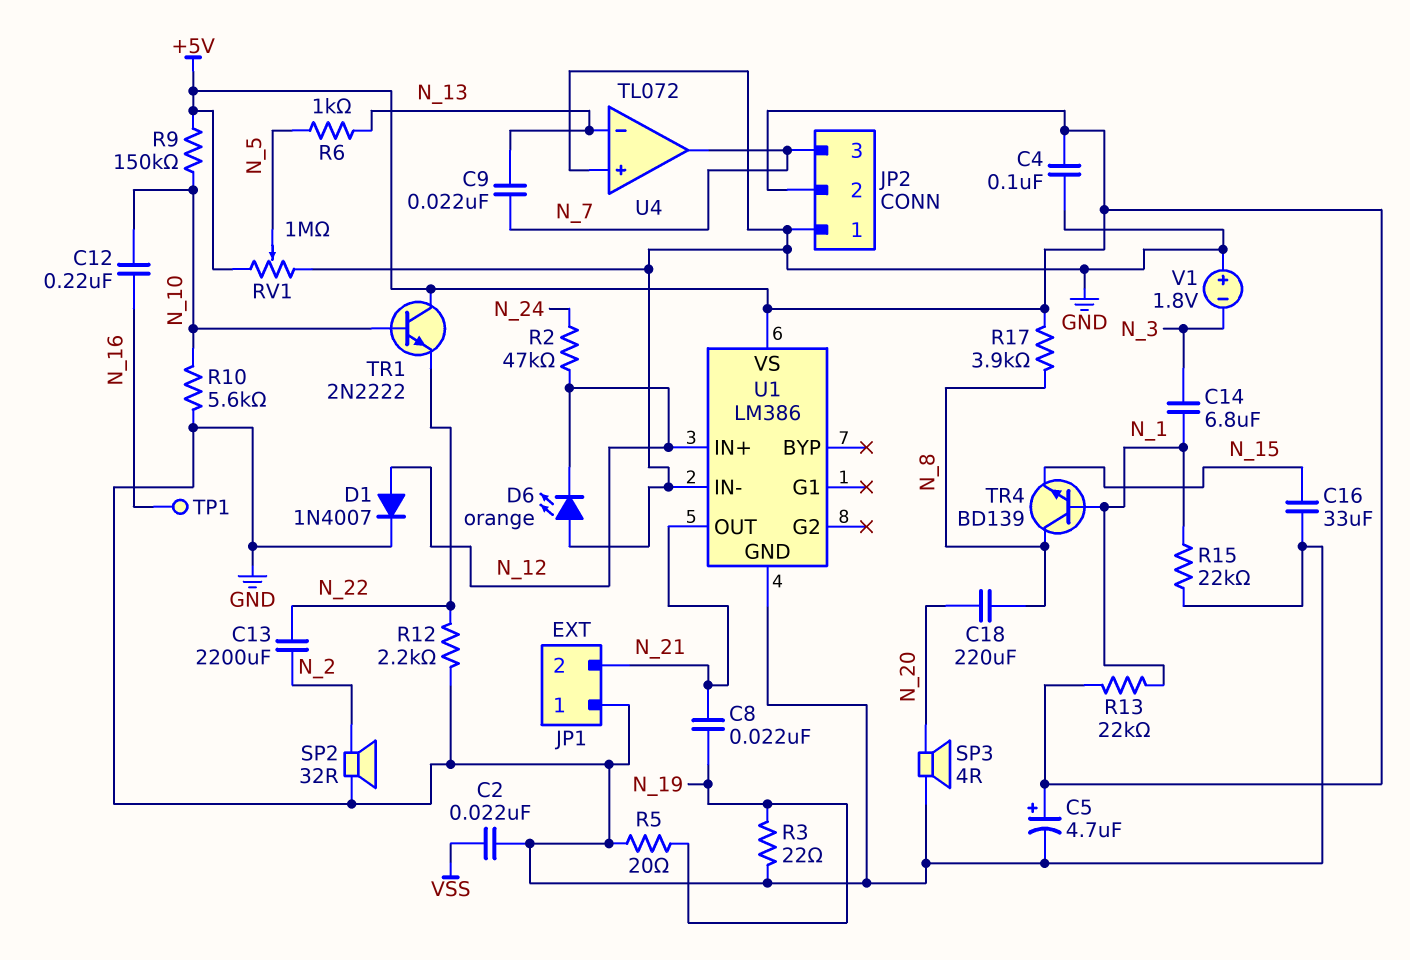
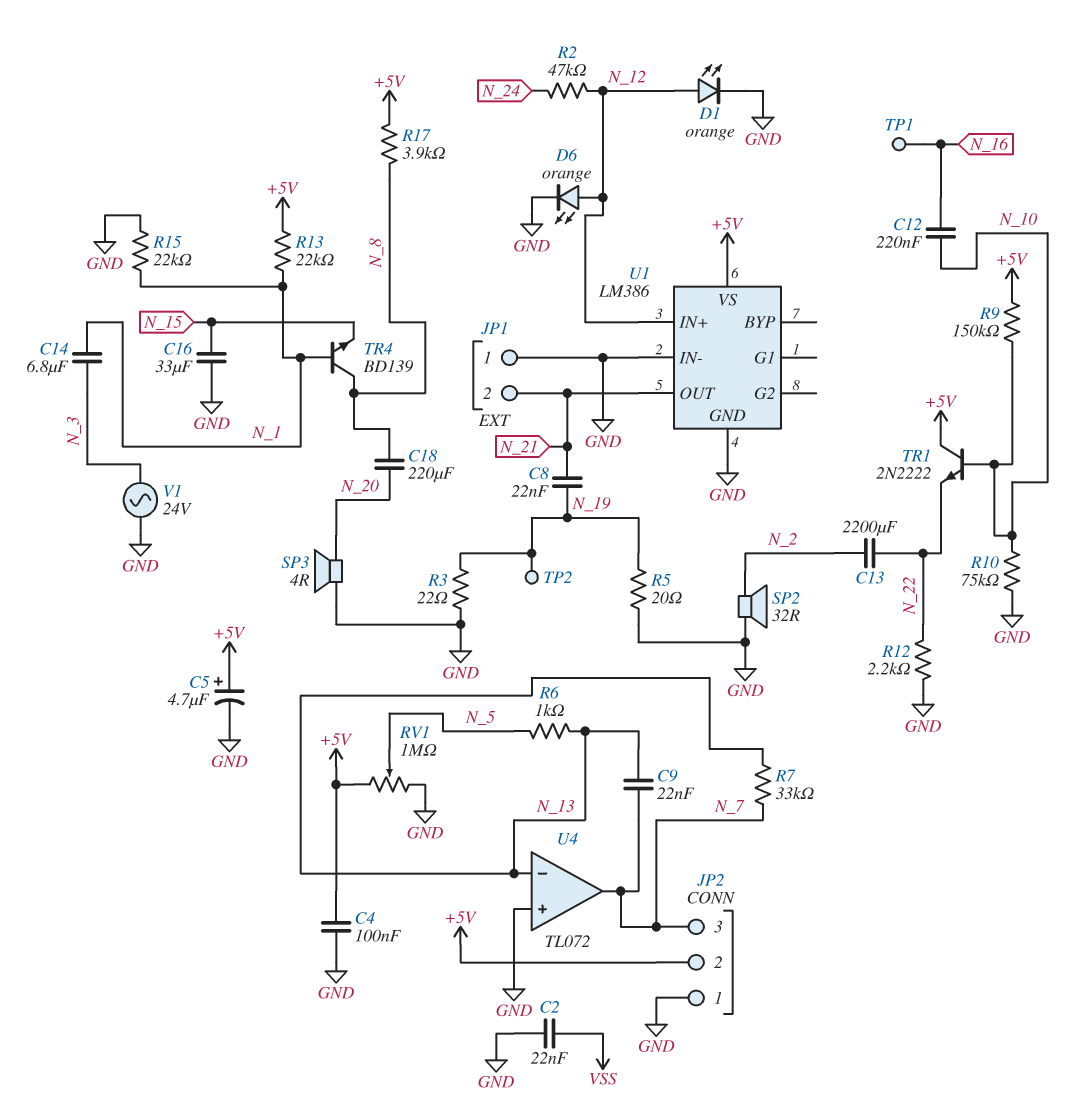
D1: diode 1N4007 (A N_12, K GND) -> LED orange (A N_12, K GND)
D6: LED orange (A GND, K N_12) -> LED orange (A N_12, K GND)
R7: none -> 33k (N_7, N_13)
R10: 5.6k (GND, N_10) -> 75k (GND, N_10)
TP2: none -> test point (N_19)
V1: 1.8V (plus GND, minus N_3) -> AC 24V (GND, N_3)

